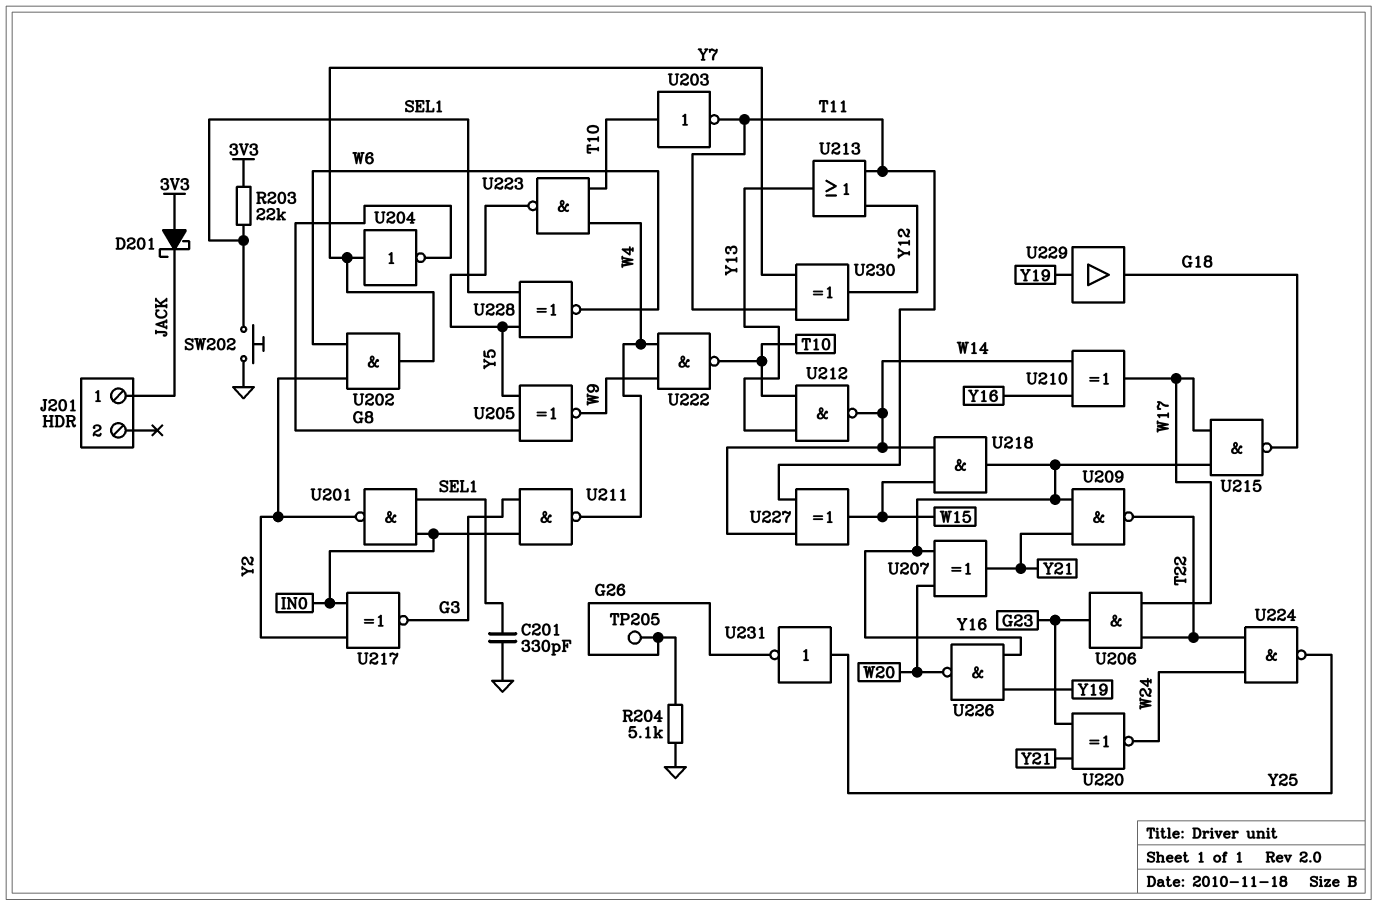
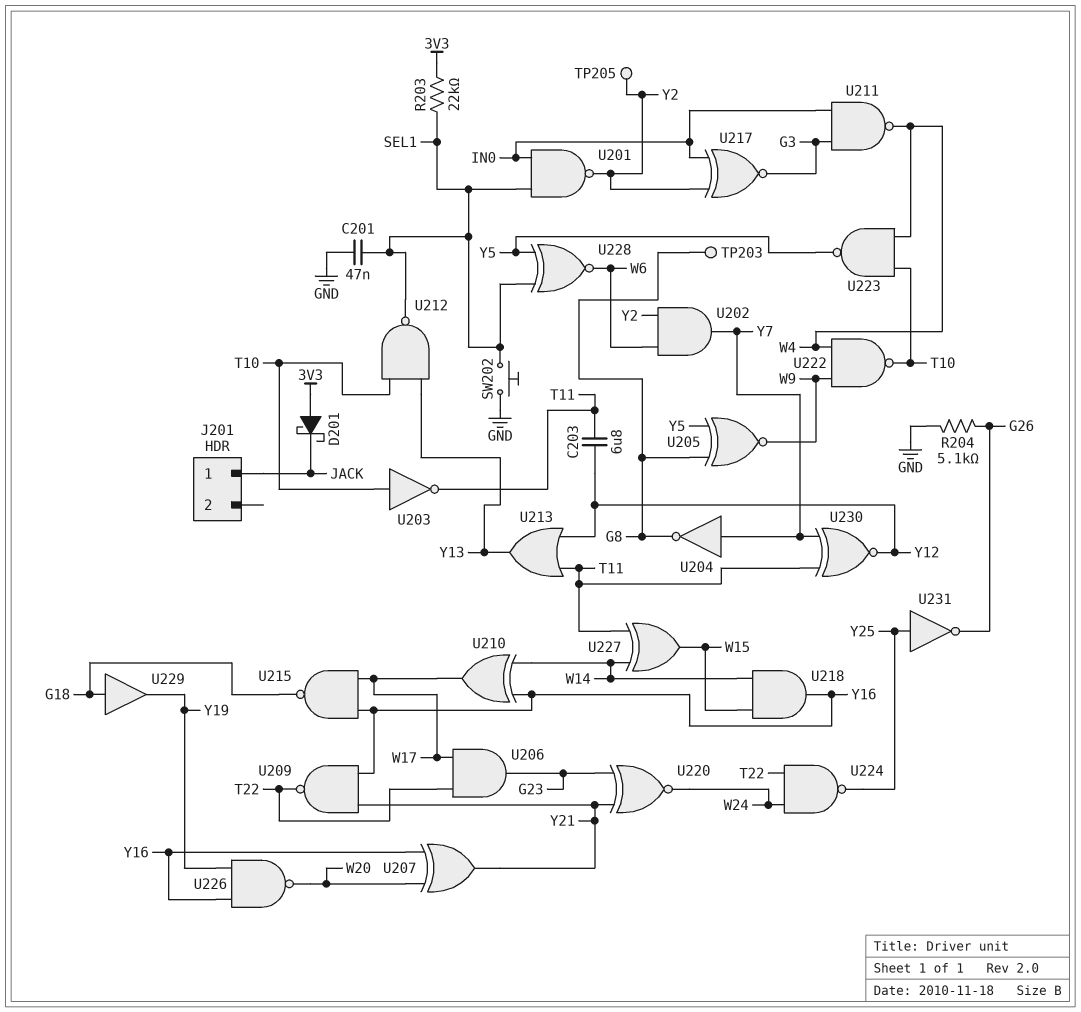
C201: 330pF (GND, SEL1) -> 47nF (GND, SEL1)
C203: none -> 6.8uF (T11, Y12)
TP203: none -> test point (G8)
TP205: test point (G26) -> test point (Y2)
U212: NAND (in T10, in Y13, out W14) -> NAND (in T10, in Y13, out SEL1)
U229: buffer (in Y19, out G18) -> buffer (in G18, out Y19)
U230: XOR (in T11, in Y7, out Y12) -> XNOR (in T11, in Y7, out Y12)

